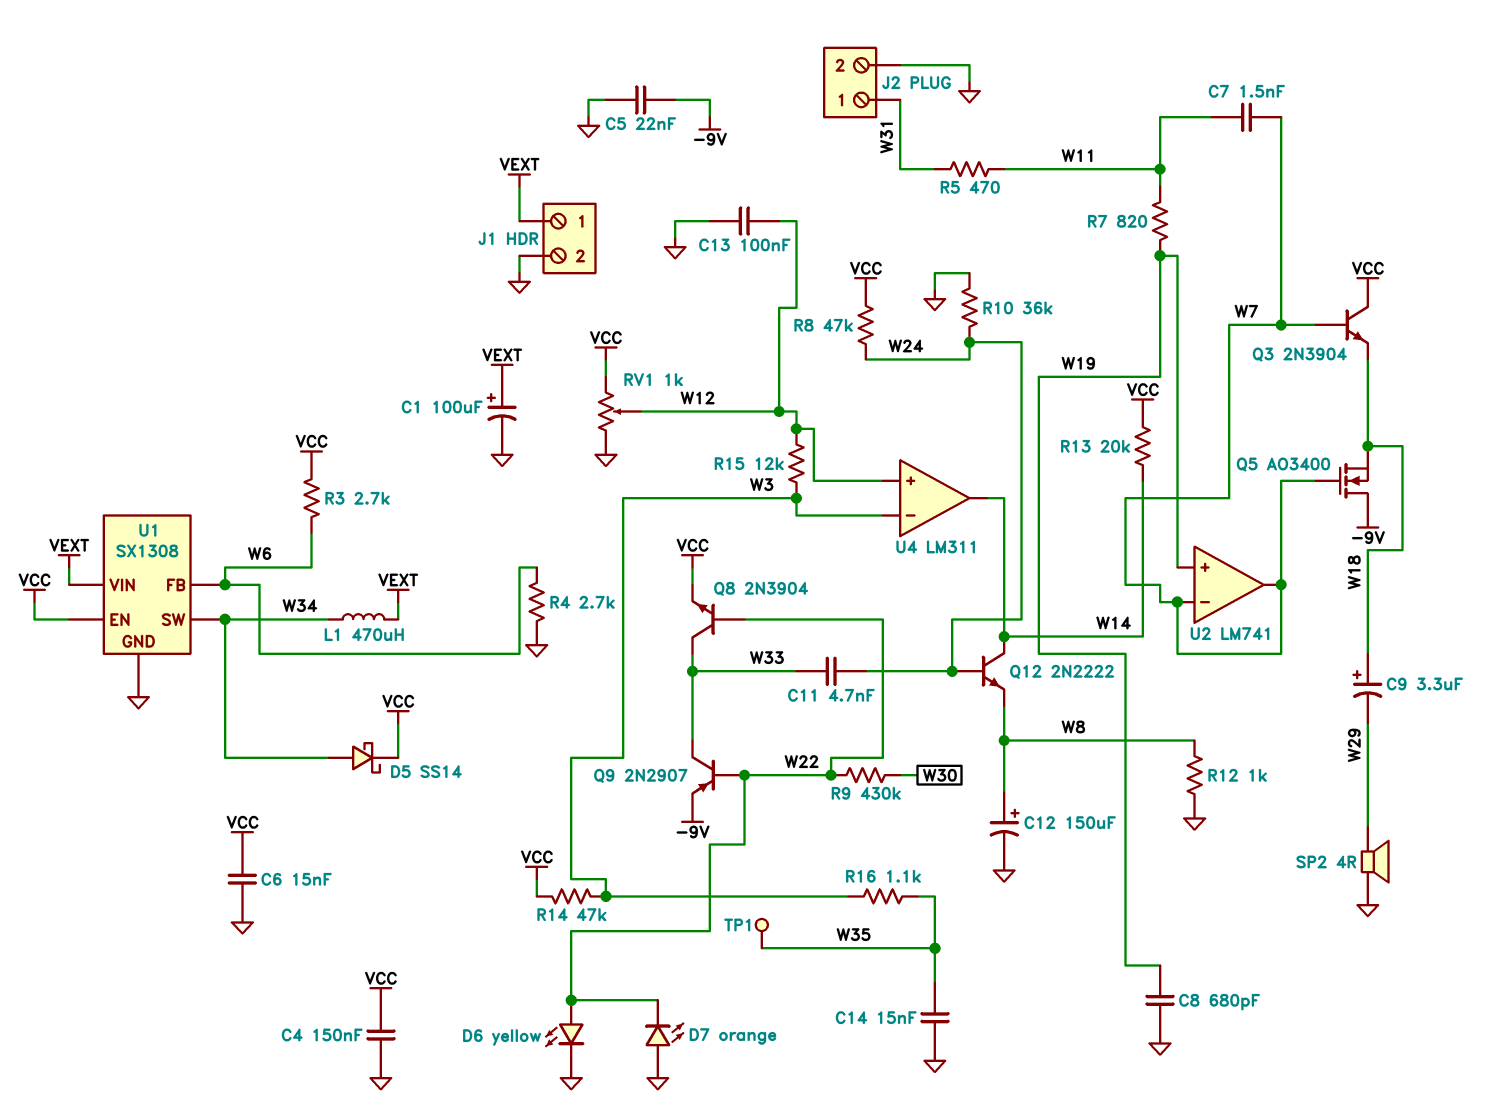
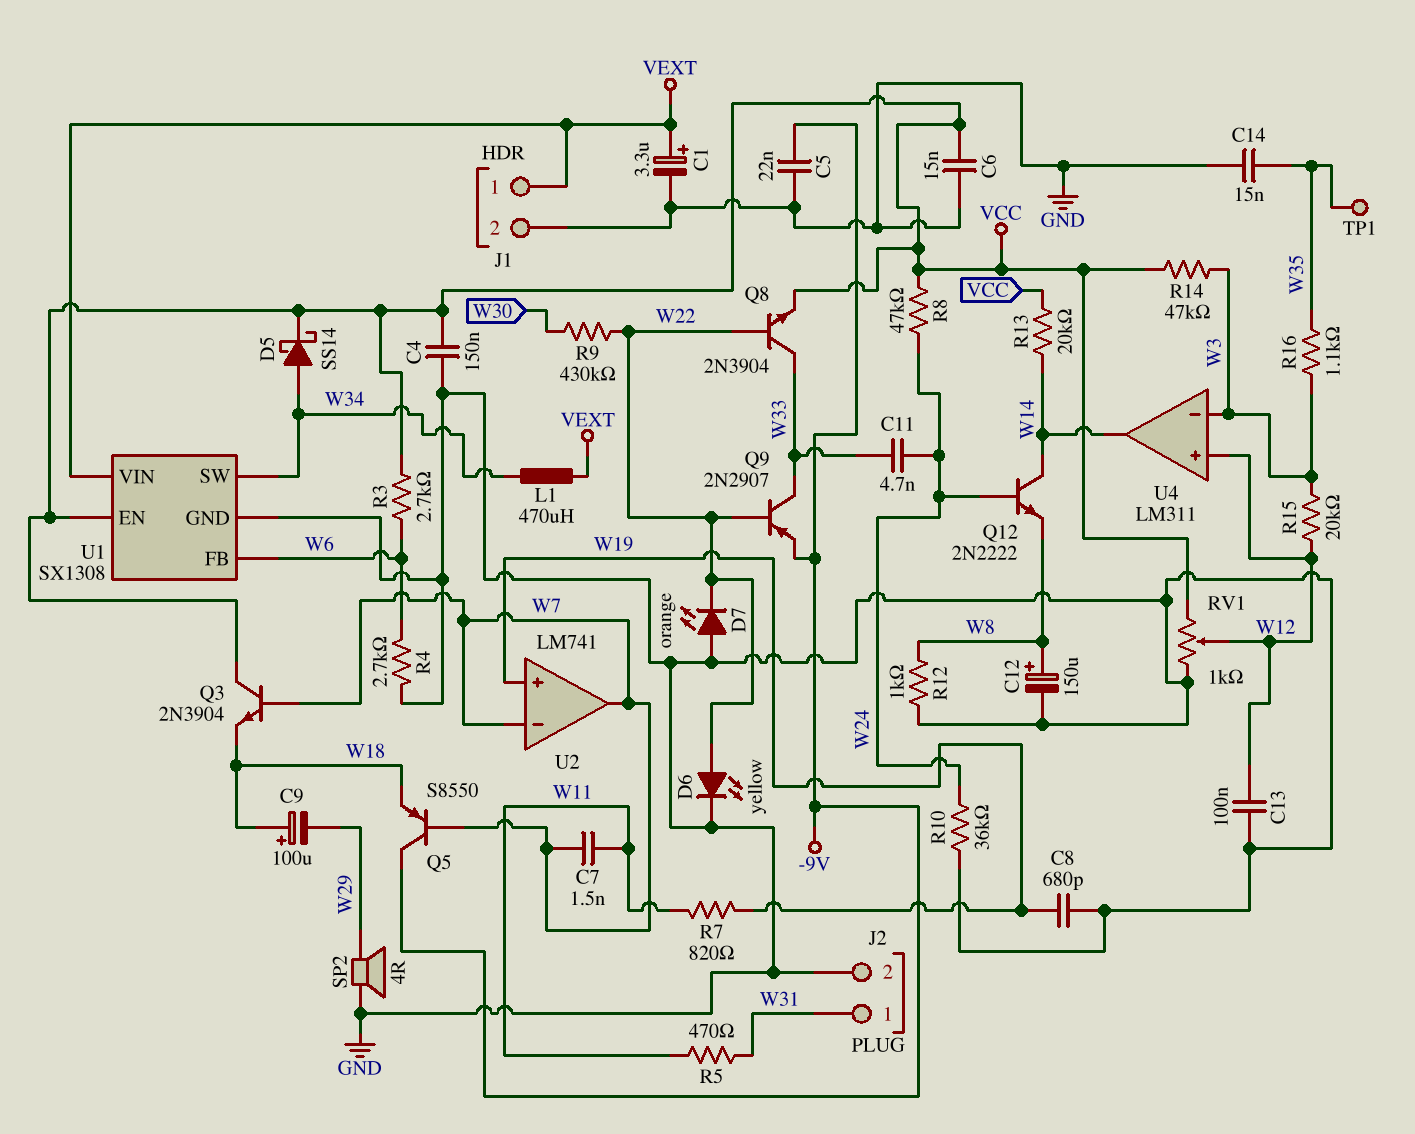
C1: 100uF (plus VEXT, minus GND) -> 3.3uF (plus VEXT, minus GND)
C9: 3.3uF (plus W18, minus W29) -> 100uF (plus W18, minus W29)
Q5: NMOS AO3400 (G W7, D -9V, S W18) -> PNP S8550 (B W7, C -9V, E W18)
R15: 12k (W3, W12) -> 20k (W3, W12)

